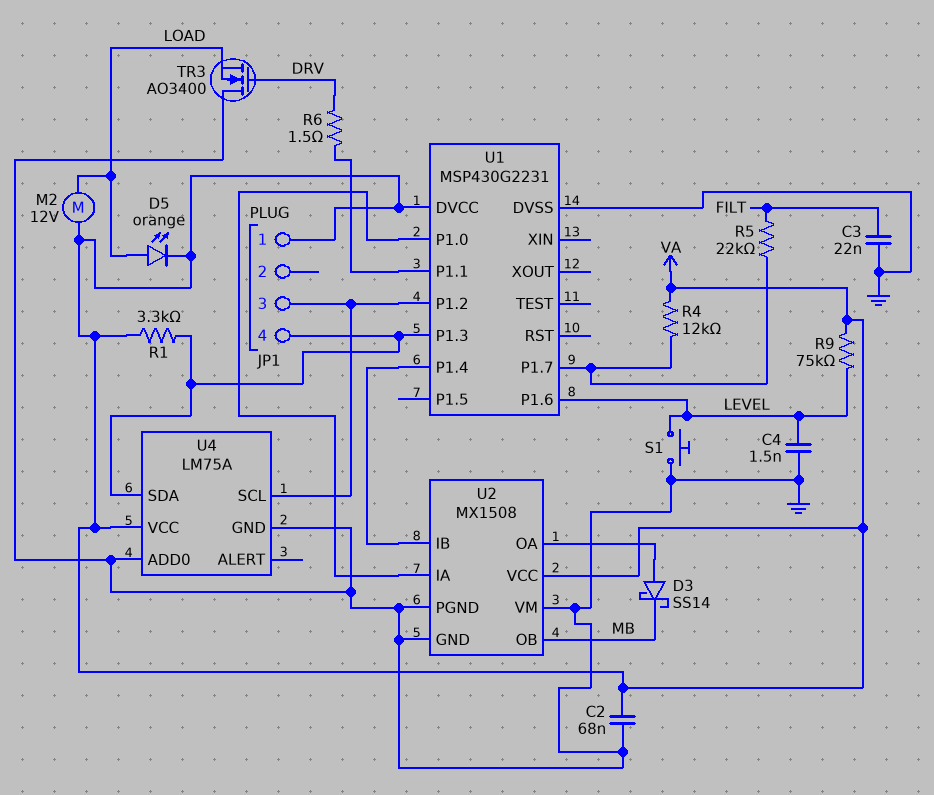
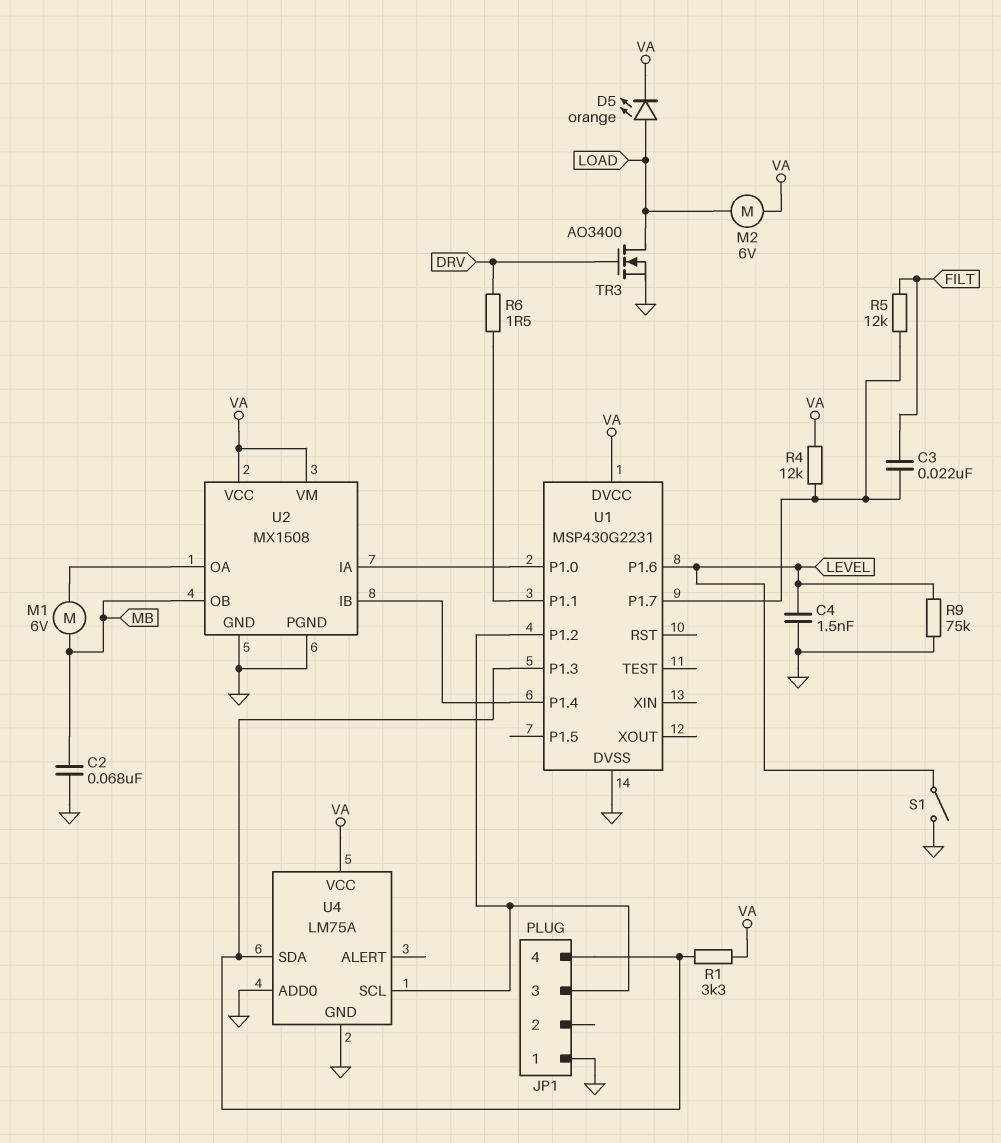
C2: 68nF (GND, VA) -> 68nF (GND, MB)
C3: 22nF (FILT, GND) -> 22nF (FILT, U1/P1.7)
D3: schottky SS14 (A U2/OA, K MB) -> none
JP1 pin 1: VA -> GND
M1: none -> motor 6V (MB, U2/OA)
M2: motor 12V (LOAD, VA) -> motor 6V (LOAD, VA)
R5: 22k (FILT, U1/P1.7) -> 12k (FILT, U1/P1.7)
R9: 75k (LEVEL, VA) -> 75k (GND, LEVEL)
S1: button (GND, LEVEL) -> switch (GND, LEVEL)
TR3: NMOS AO3400 (G DRV, D GND, S LOAD) -> NMOS AO3400 (G DRV, D LOAD, S GND)
U2 pin VM: GND -> VA

